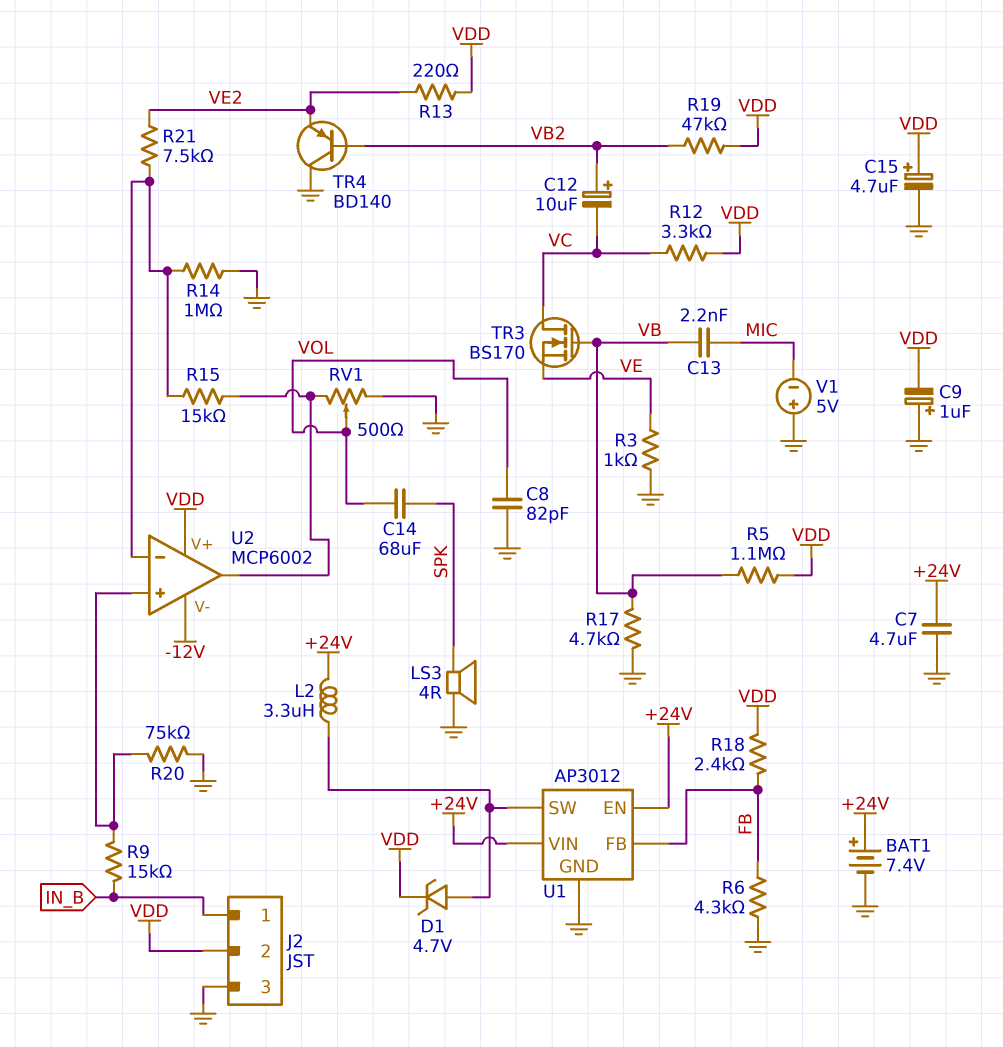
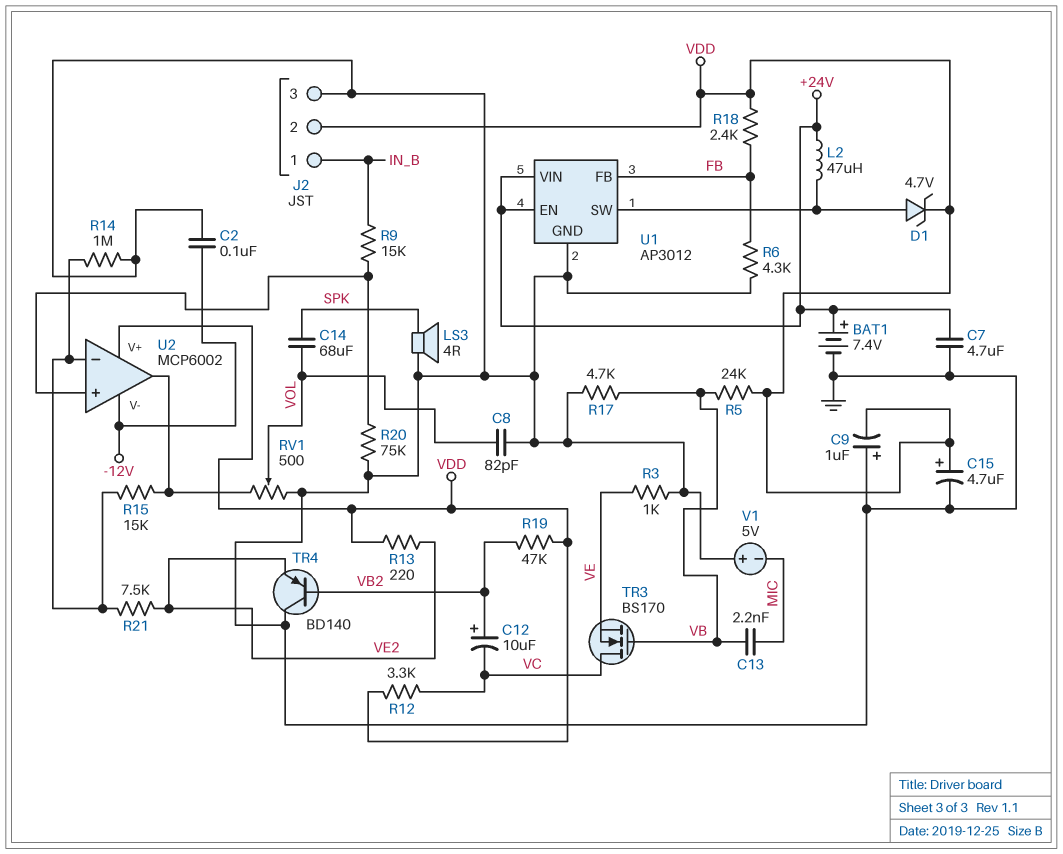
C2: none -> 100nF (-12V, GND)
L2: 3.3uH (+24V, U1/SW) -> 47uH (+24V, U1/SW)
R5: 1.1M (VB, VDD) -> 24k (VB, VDD)

